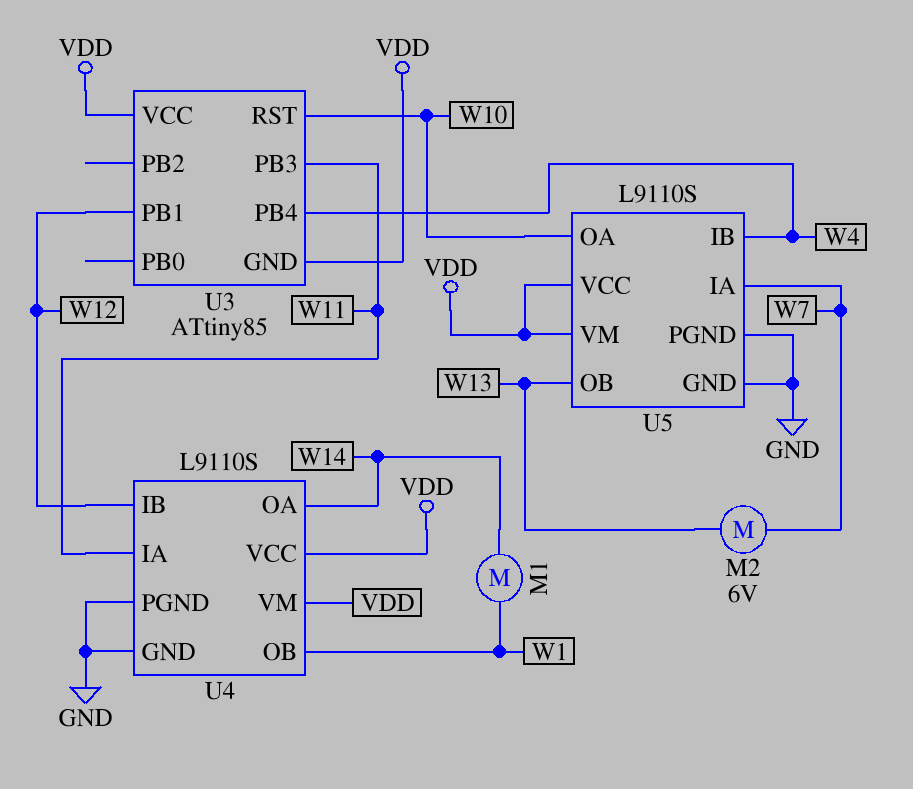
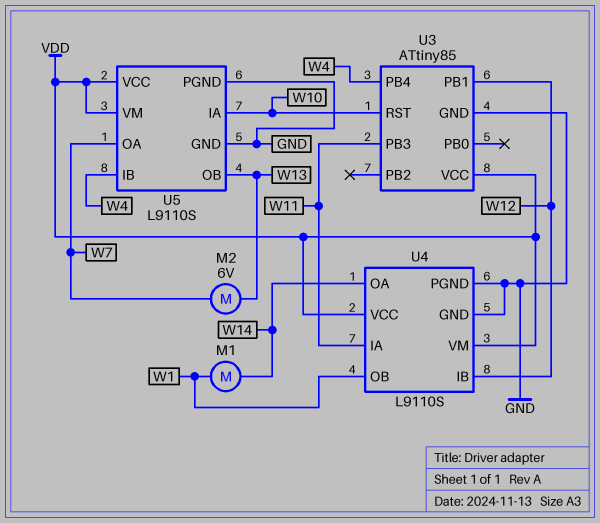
U3 pin GND: VDD -> GND
U5 pin IA: W7 -> W10
U5 pin OA: W10 -> W7

